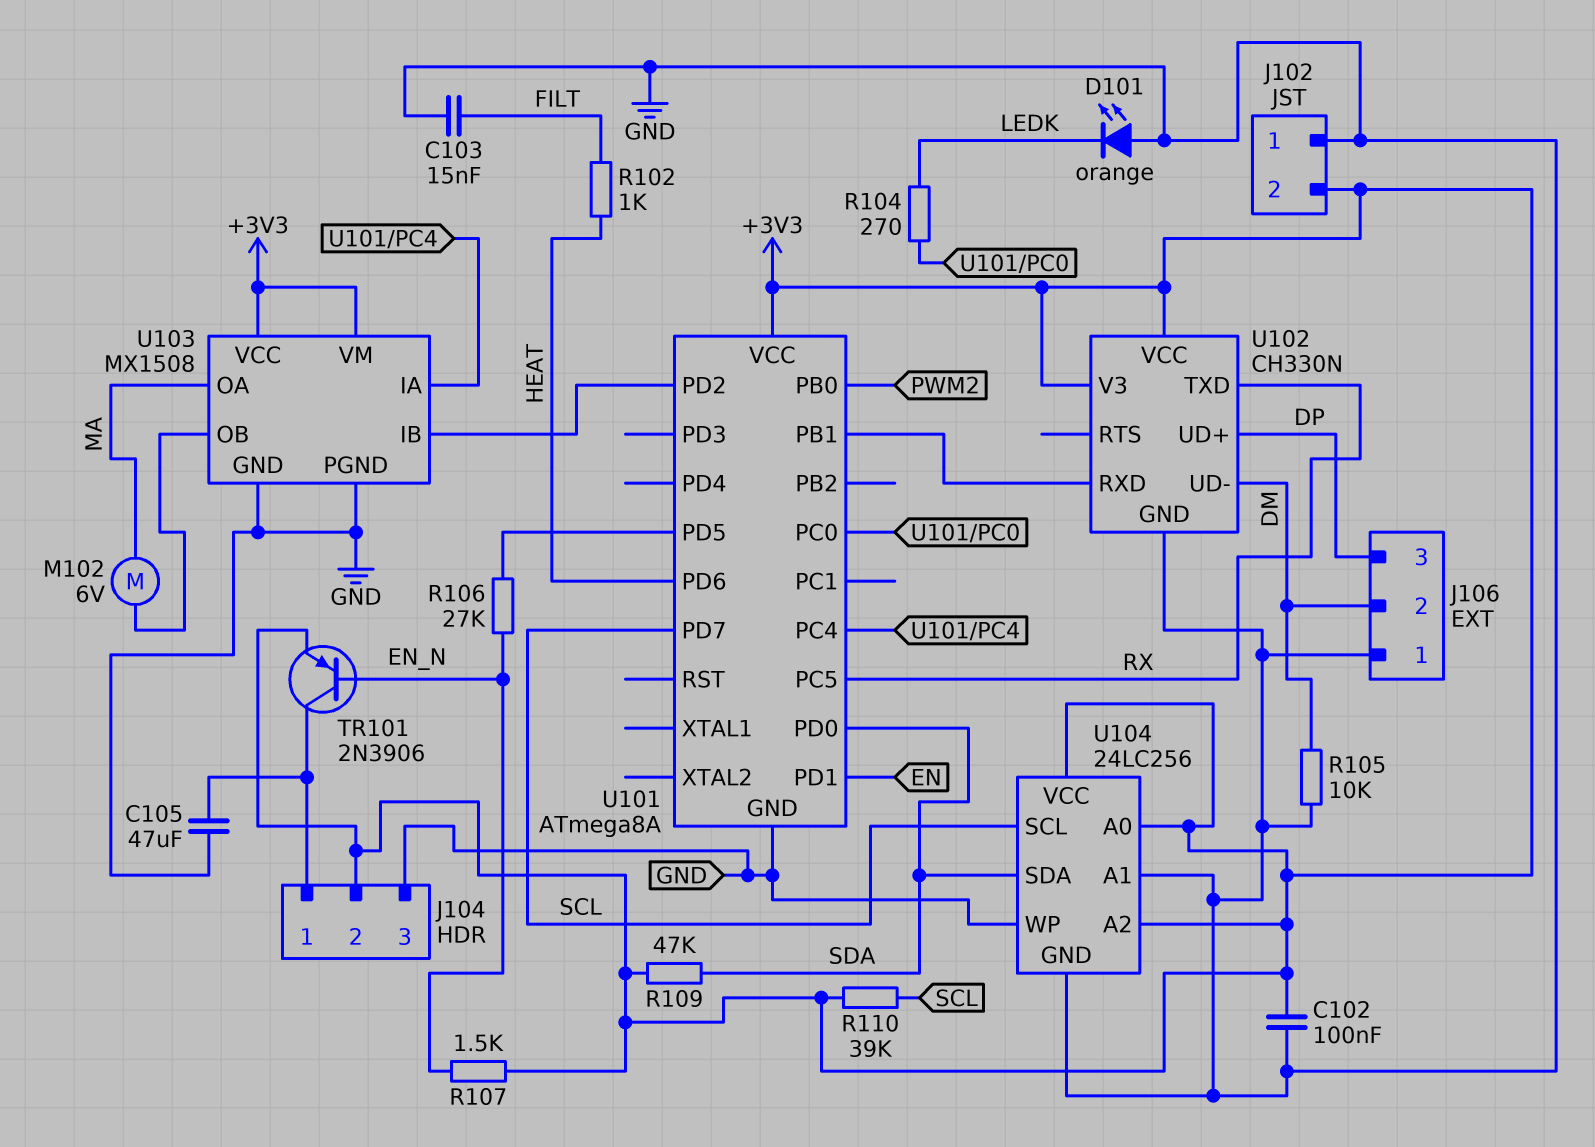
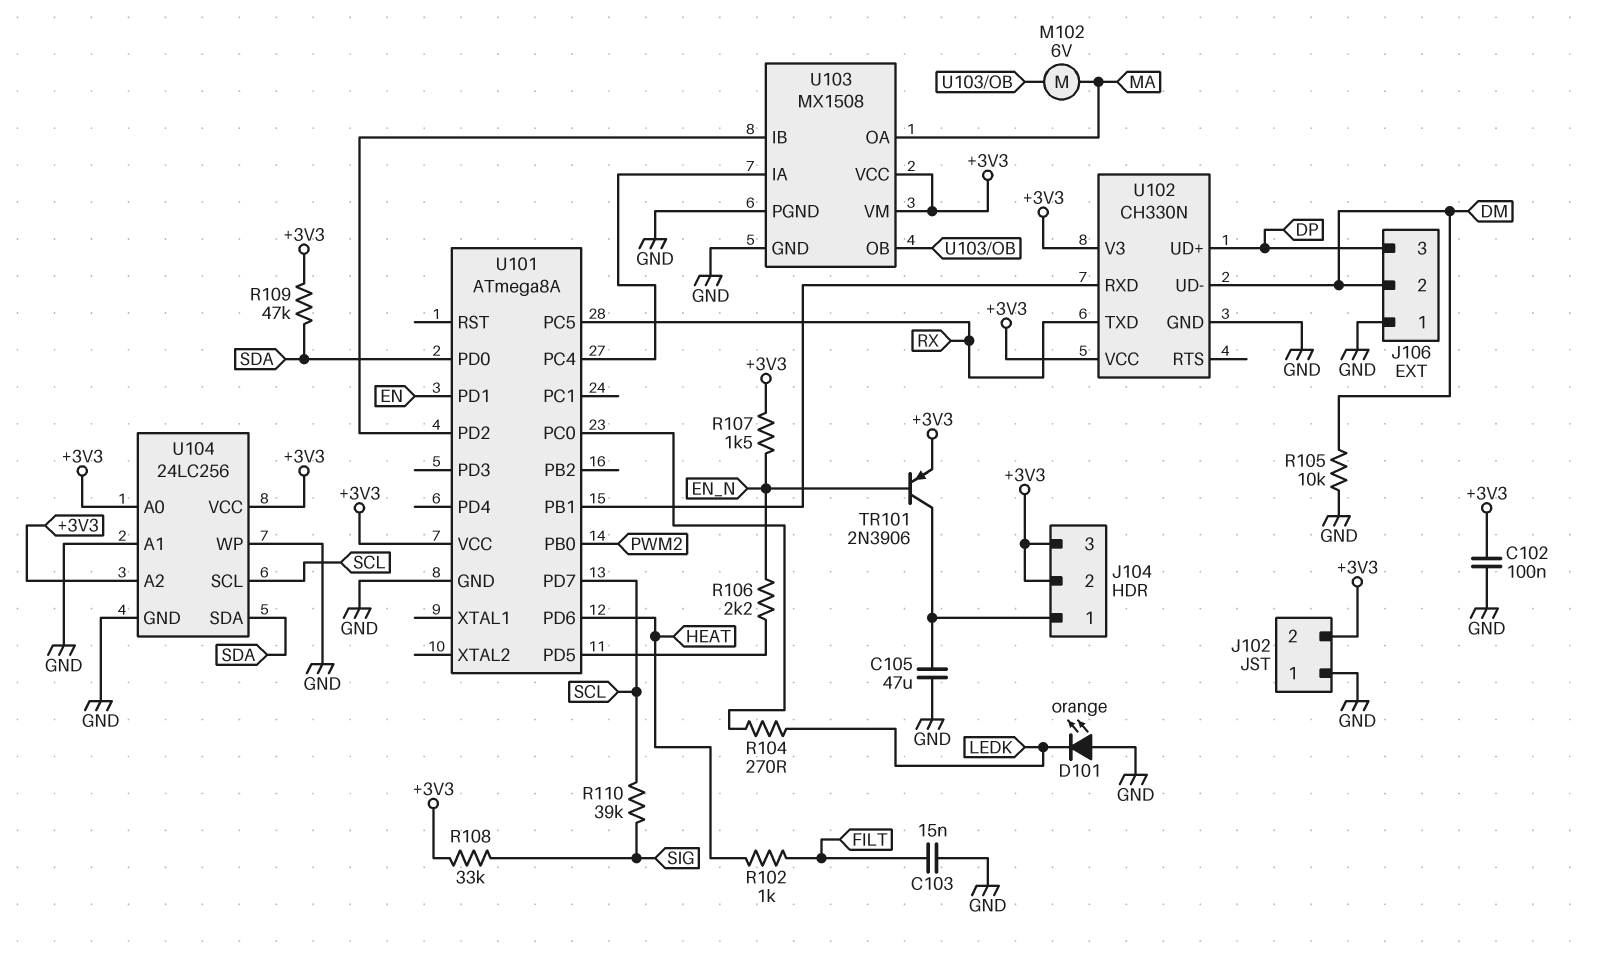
J104 pin 3: GND -> +3V3
R106: 27k (EN_N, U101/PD5) -> 2.2k (EN_N, U101/PD5)
R108: none -> 33k (+3V3, SIG)
R110: 39k (+3V3, SCL) -> 39k (SCL, SIG)

